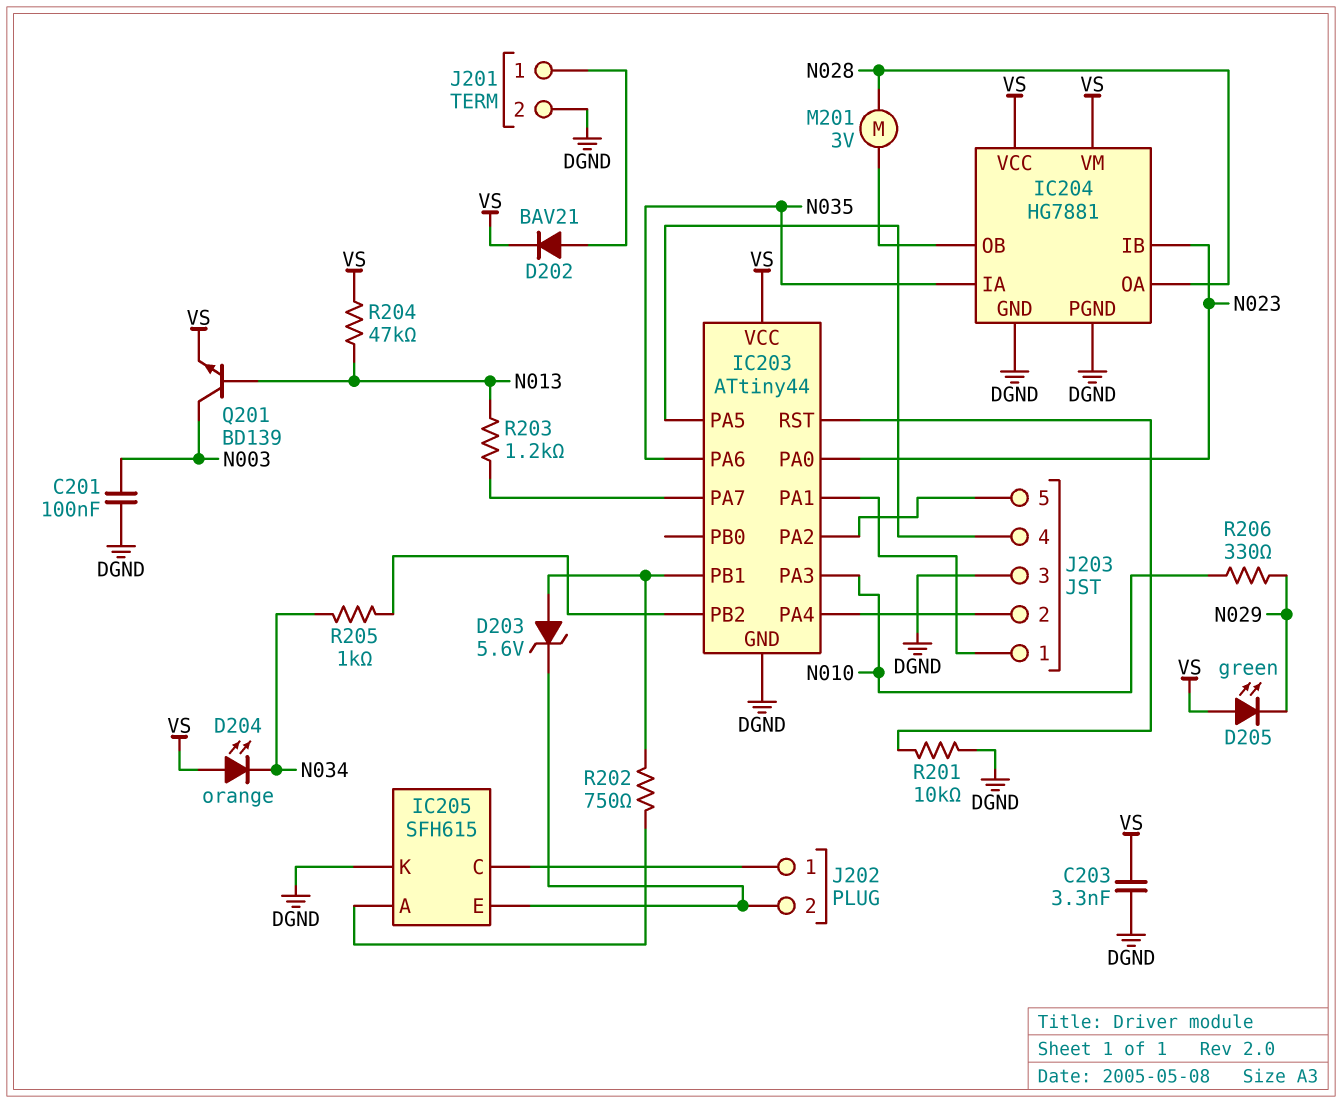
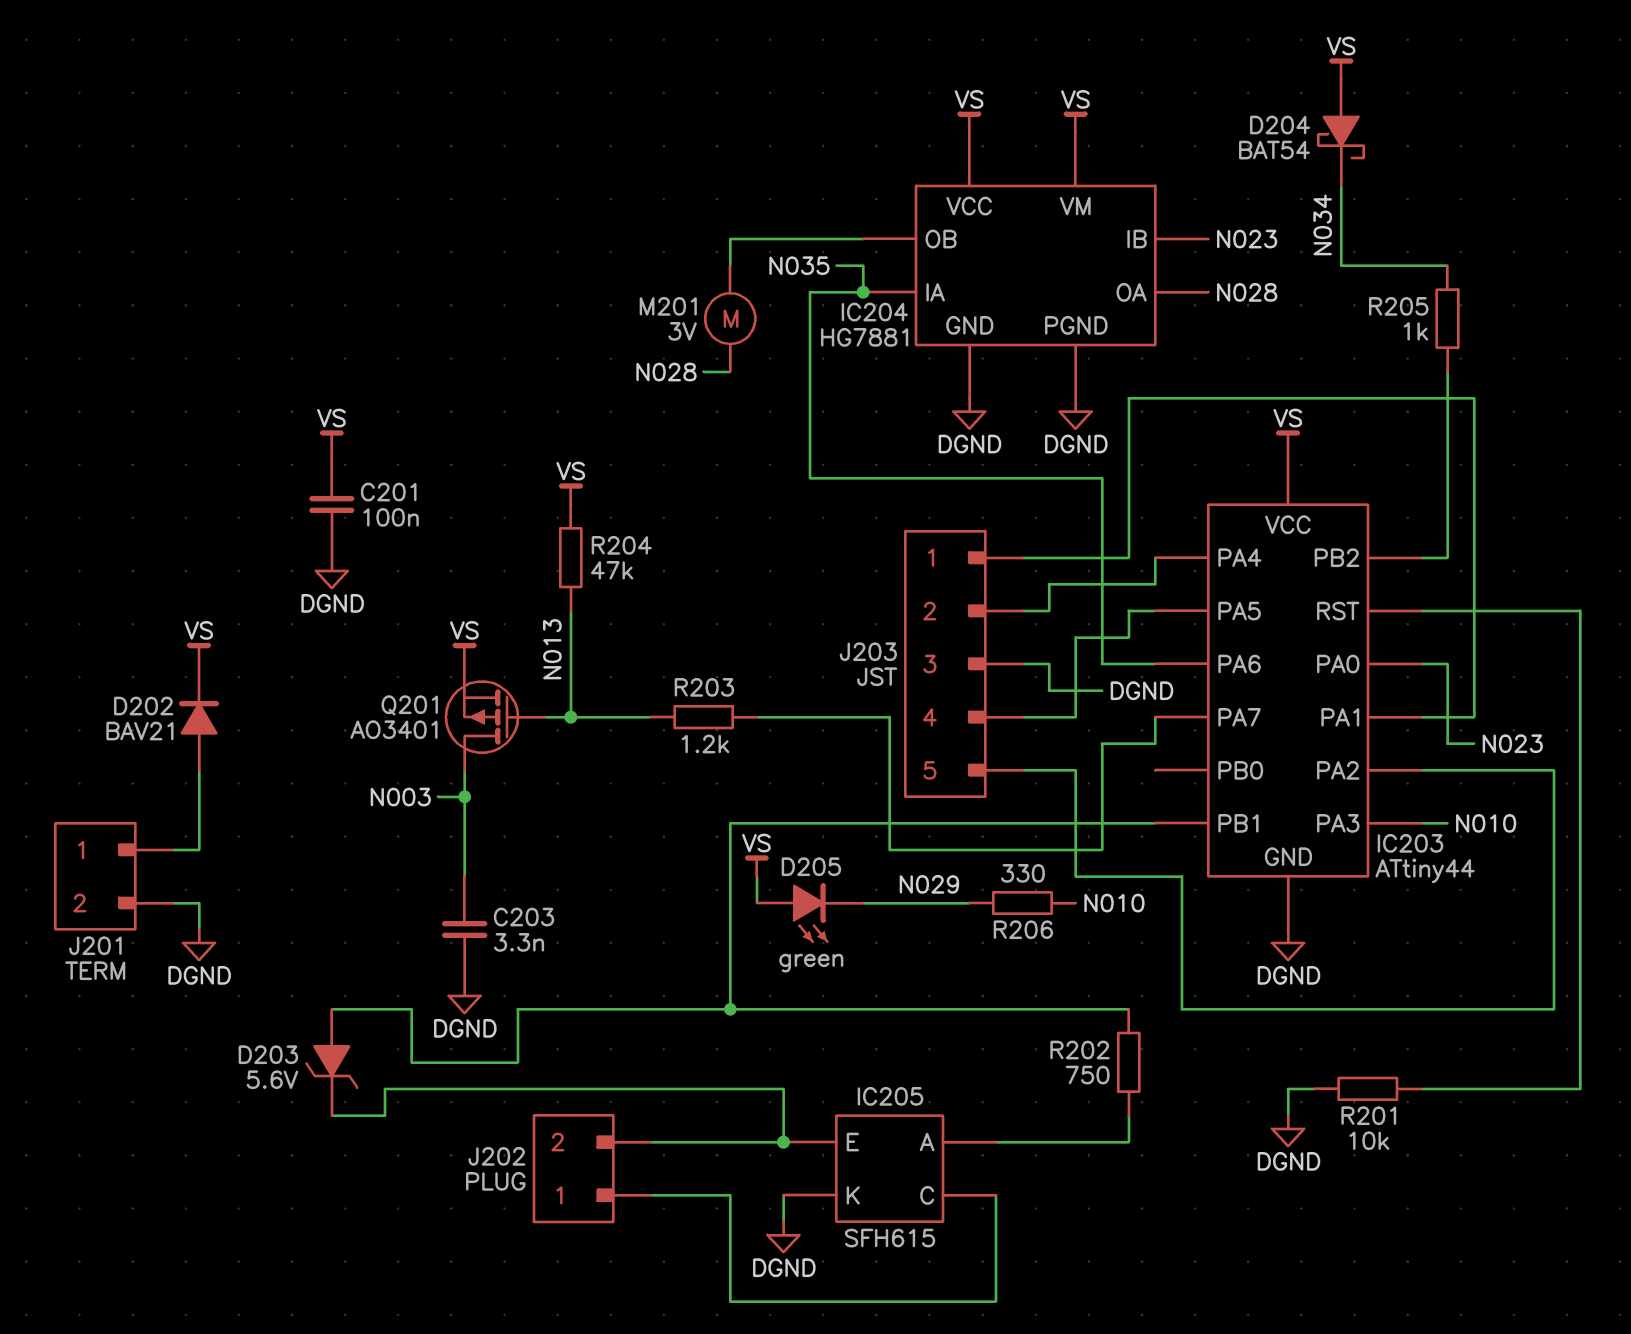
C201: 100nF (DGND, N003) -> 100nF (DGND, VS)
C203: 3.3nF (DGND, VS) -> 3.3nF (DGND, N003)
D204: LED orange (A VS, K N034) -> schottky BAT54 (A VS, K N034)
Q201: NPN BD139 (B N013, C N003, E VS) -> PMOS AO3401 (G N013, D N003, S VS)

